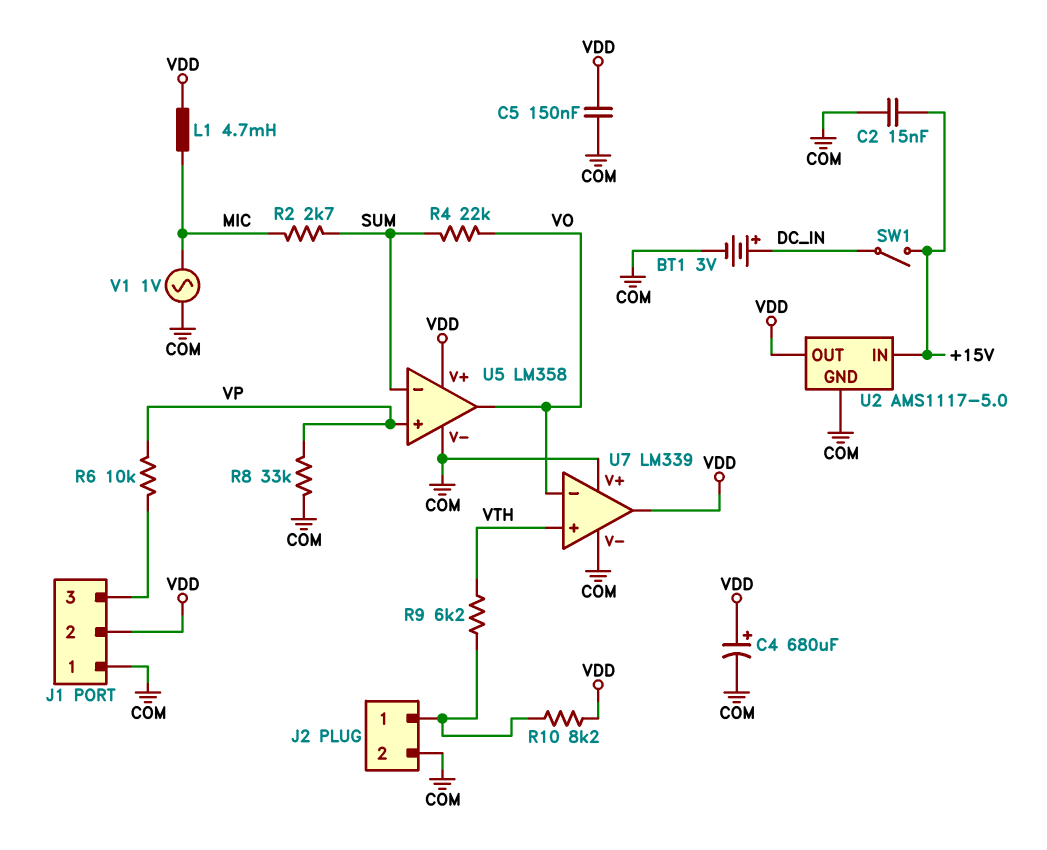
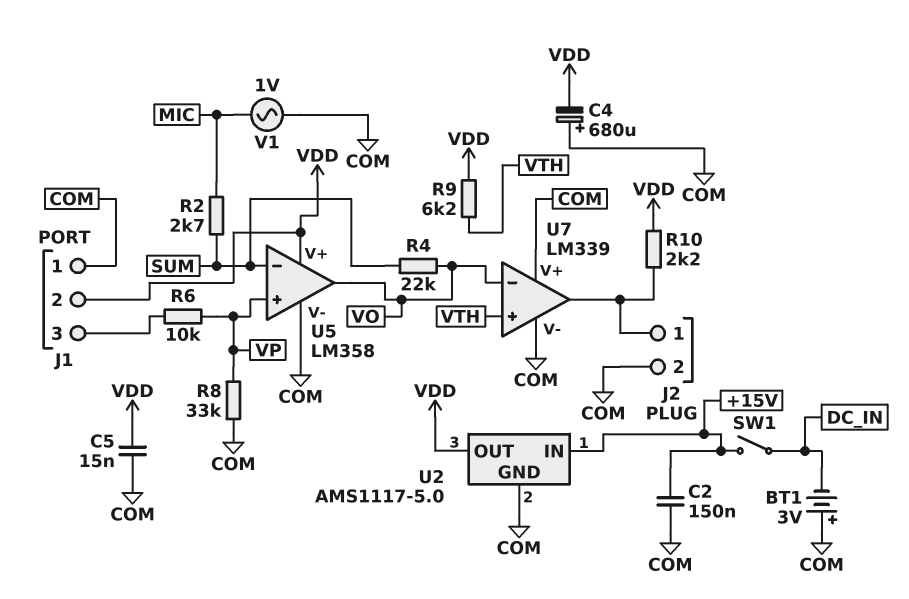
BT1: 3V (plus DC_IN, minus COM) -> 3V (plus COM, minus DC_IN)
C2: 15nF (+15V, COM) -> 150nF (+15V, COM)
C4: 680uF (plus VDD, minus COM) -> 680uF (plus COM, minus VDD)
C5: 150nF (COM, VDD) -> 15nF (COM, VDD)
L1: 4.7mH (MIC, VDD) -> none
R9: 6.2k (J2/1, VTH) -> 6.2k (VDD, VTH)
R10: 8.2k (J2/1, VDD) -> 2.2k (J2/1, VDD)
U7 pin out: VDD -> J2/1

